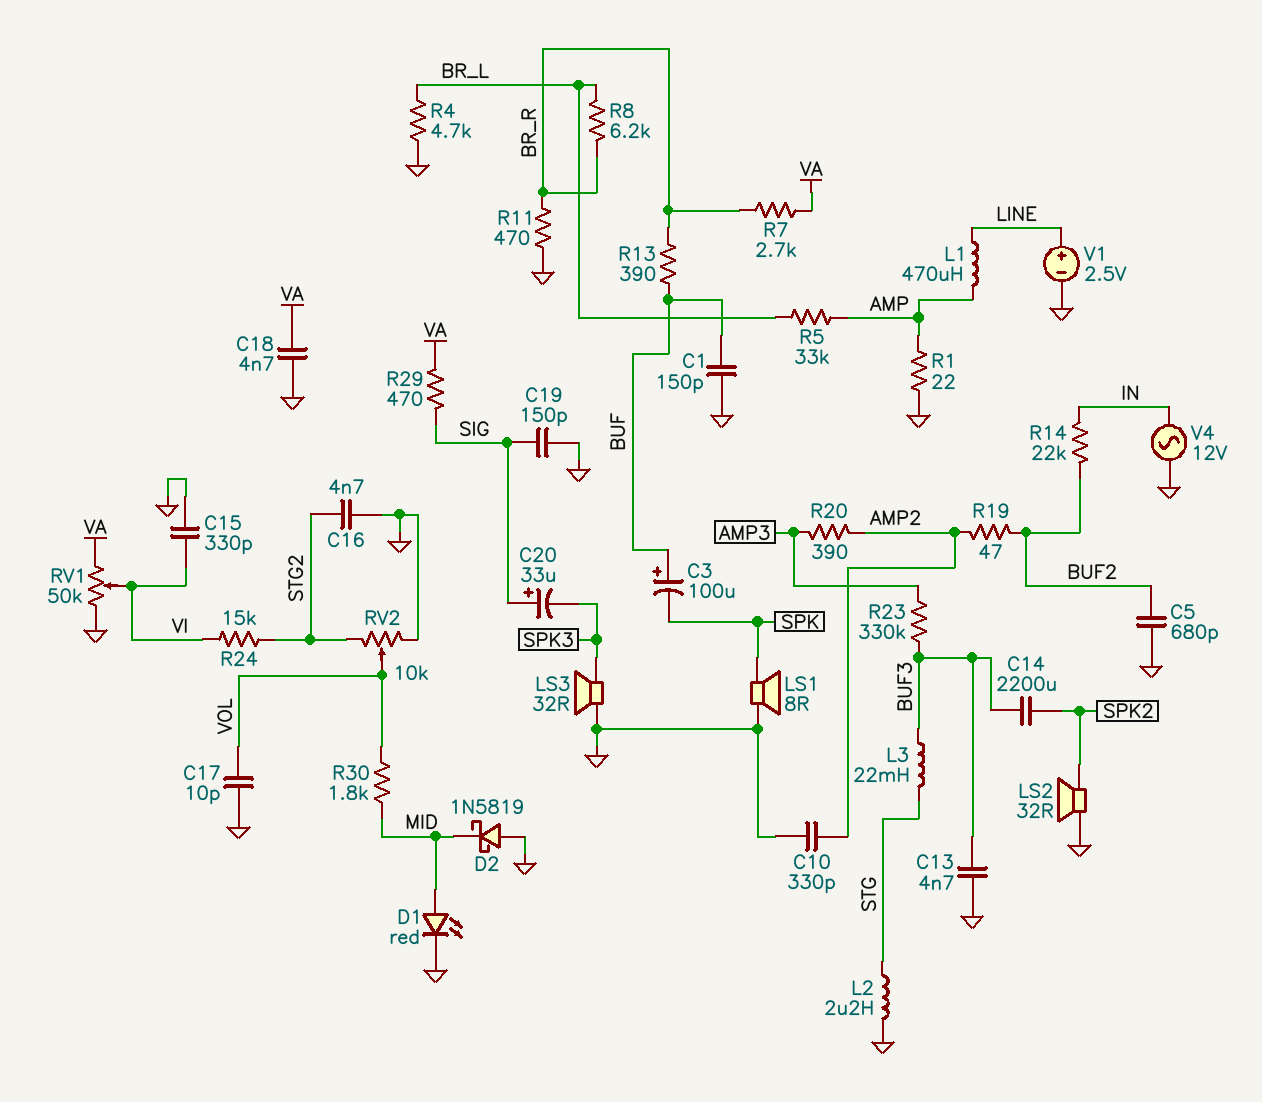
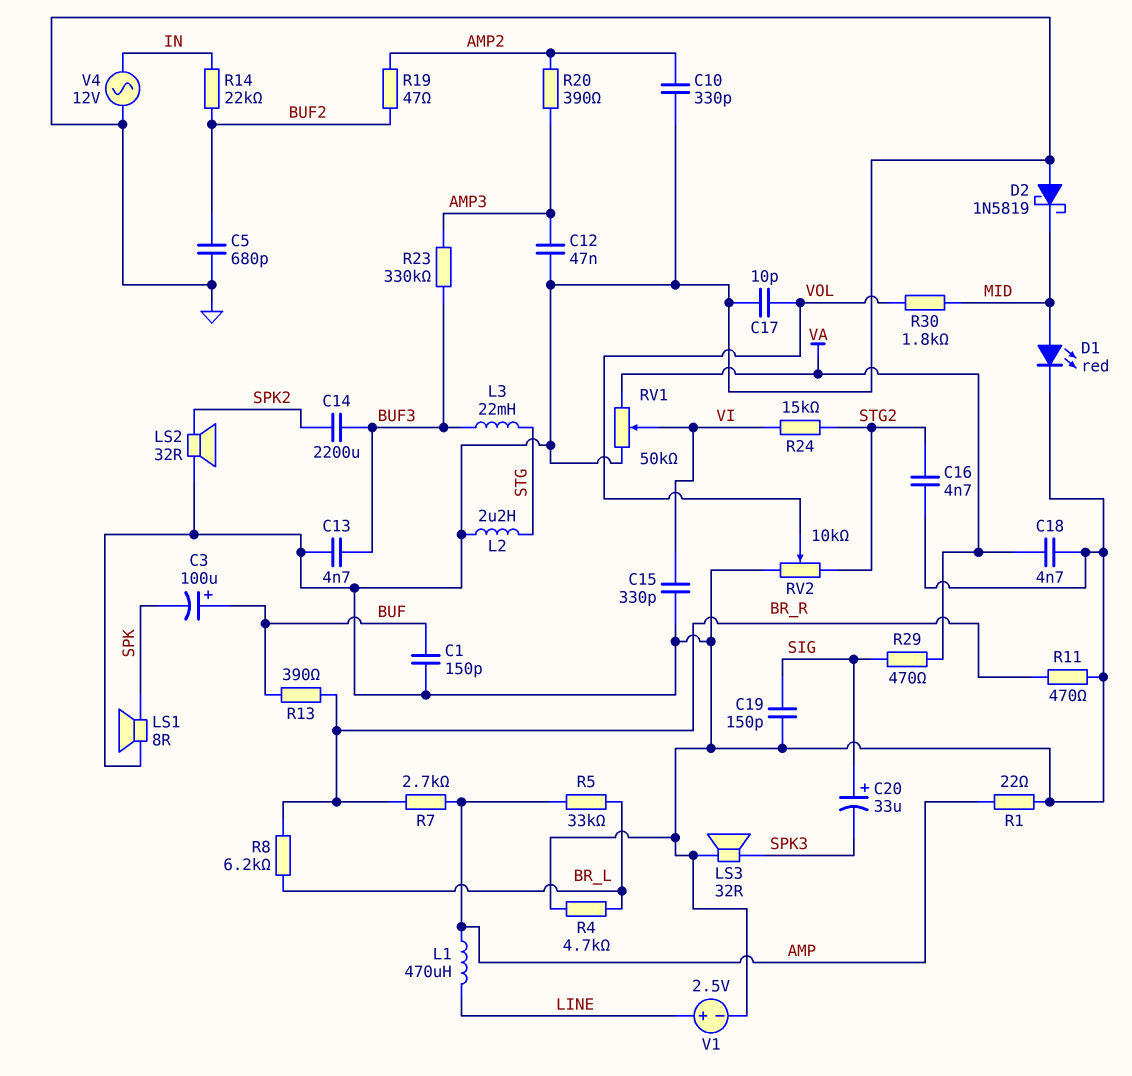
C12: none -> 47nF (AMP3, GND)
R7: 2.7k (BR_R, VA) -> 2.7k (AMP, BR_R)

